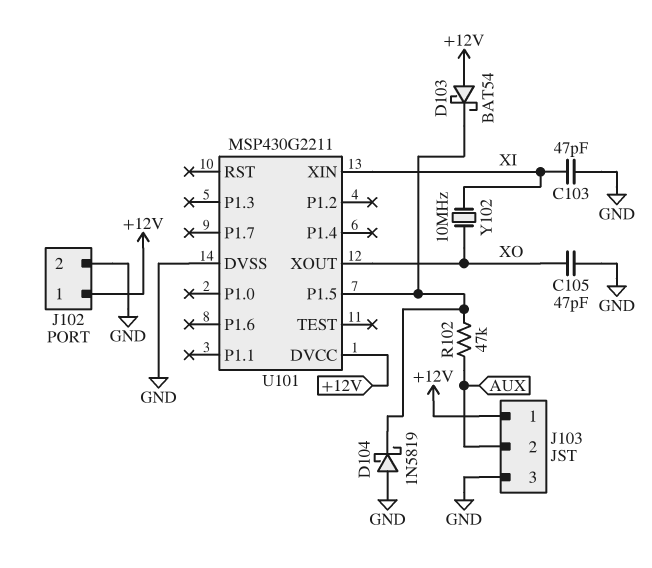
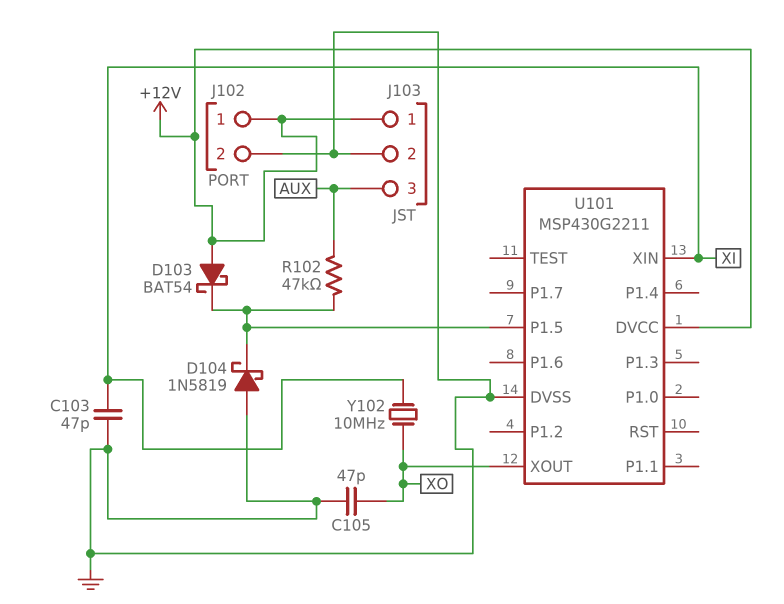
J103 pin 2: AUX -> GND
J103 pin 3: GND -> AUX

